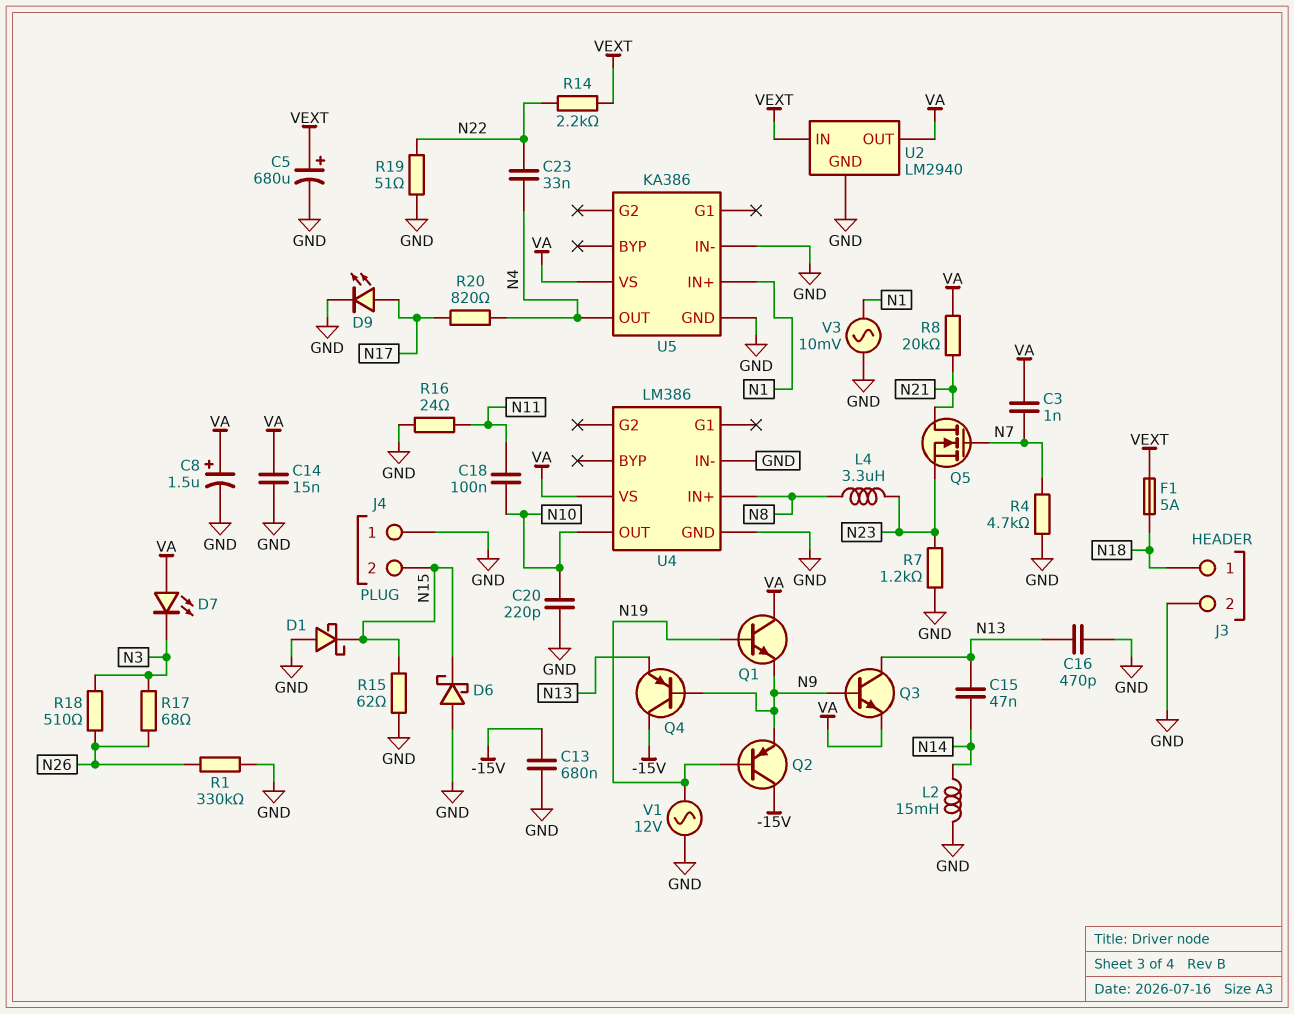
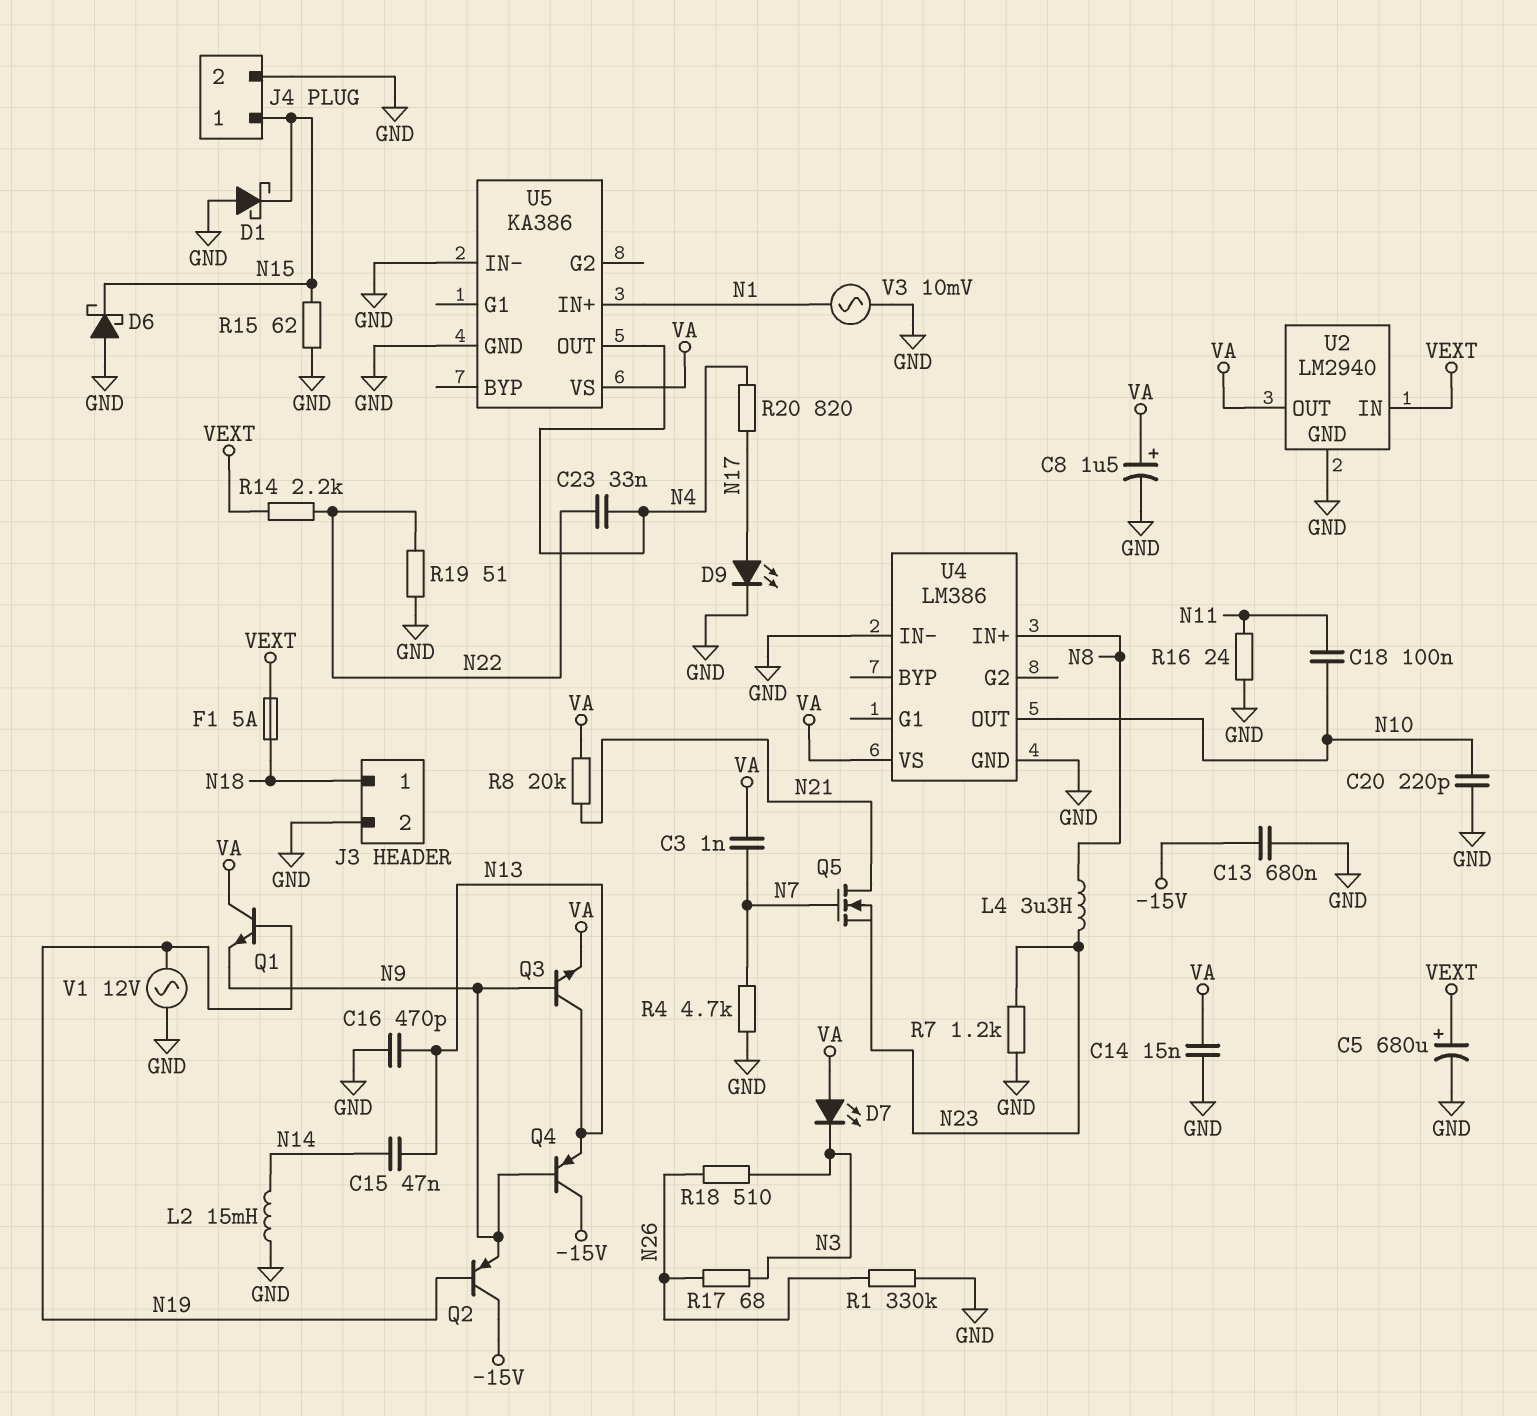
J4 pin 1: GND -> N15
J4 pin 2: N15 -> GND

